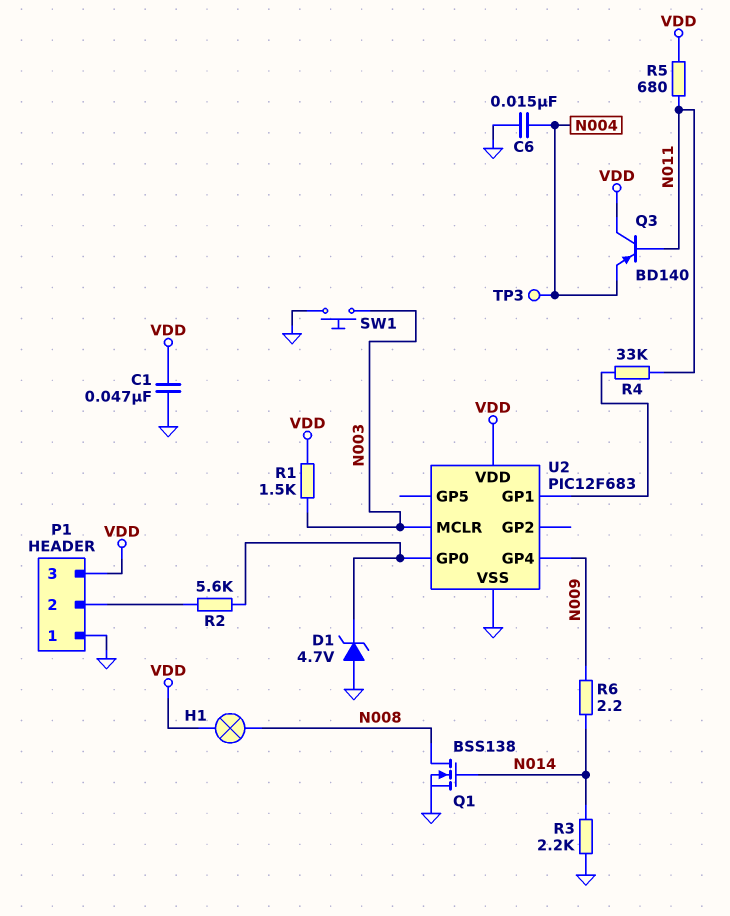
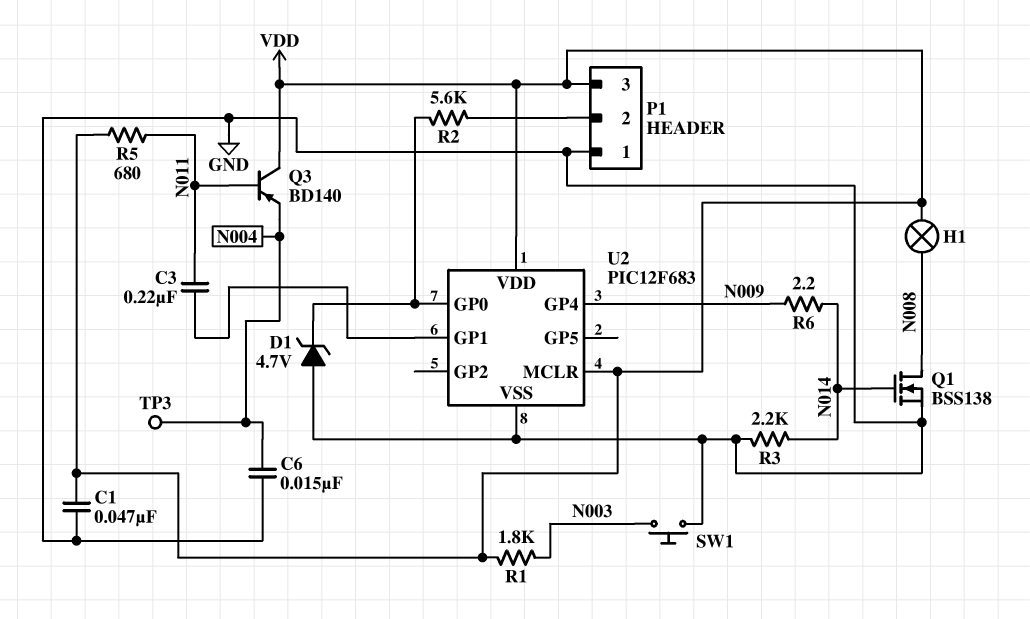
C3: none -> 220nF (N011, U2/GP1)
R1: 1.5k (N003, VDD) -> 1.8k (N003, VDD)
R4: 33k (N011, U2/GP1) -> none
U2 pin MCLR: N003 -> VDD

